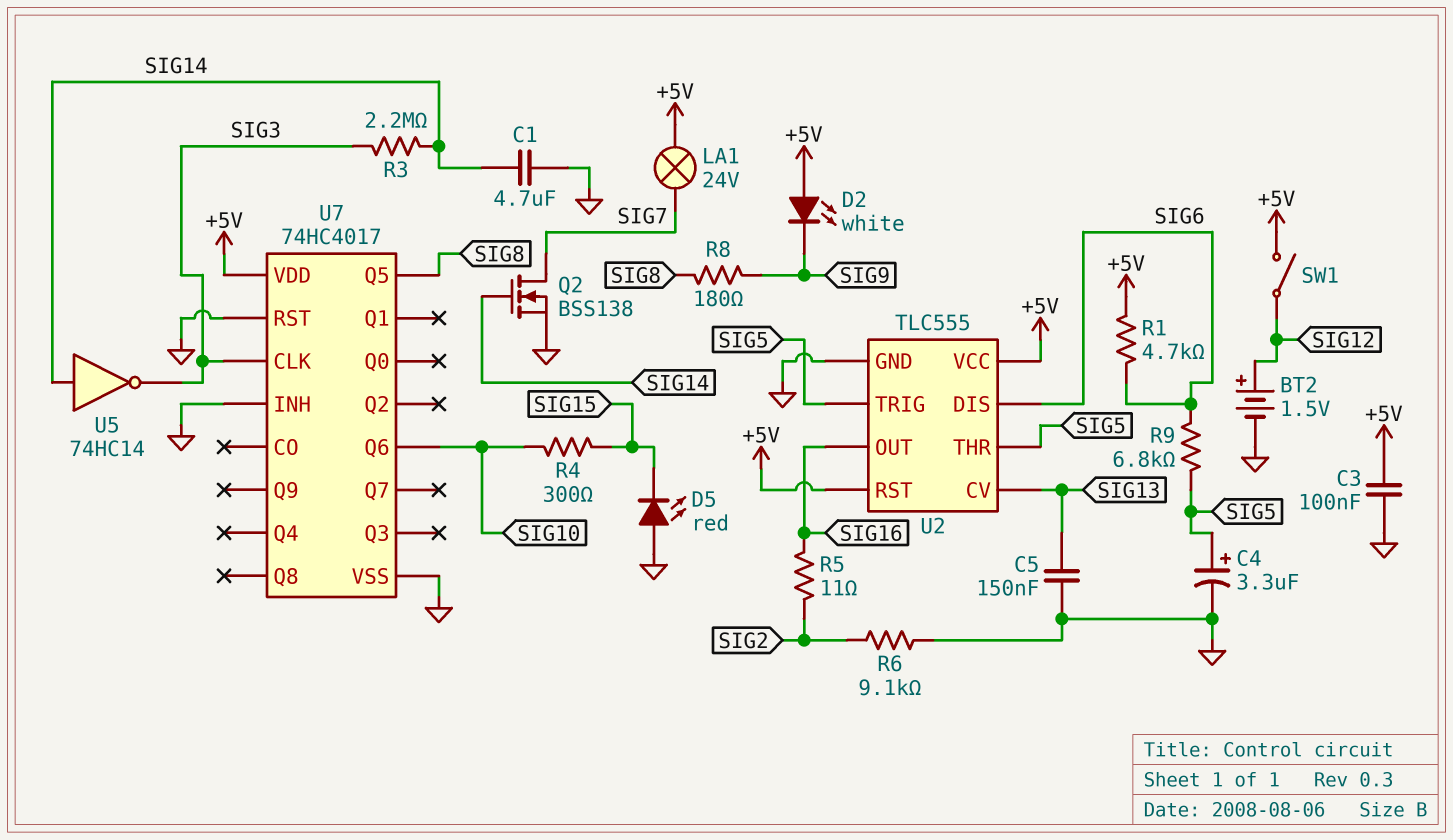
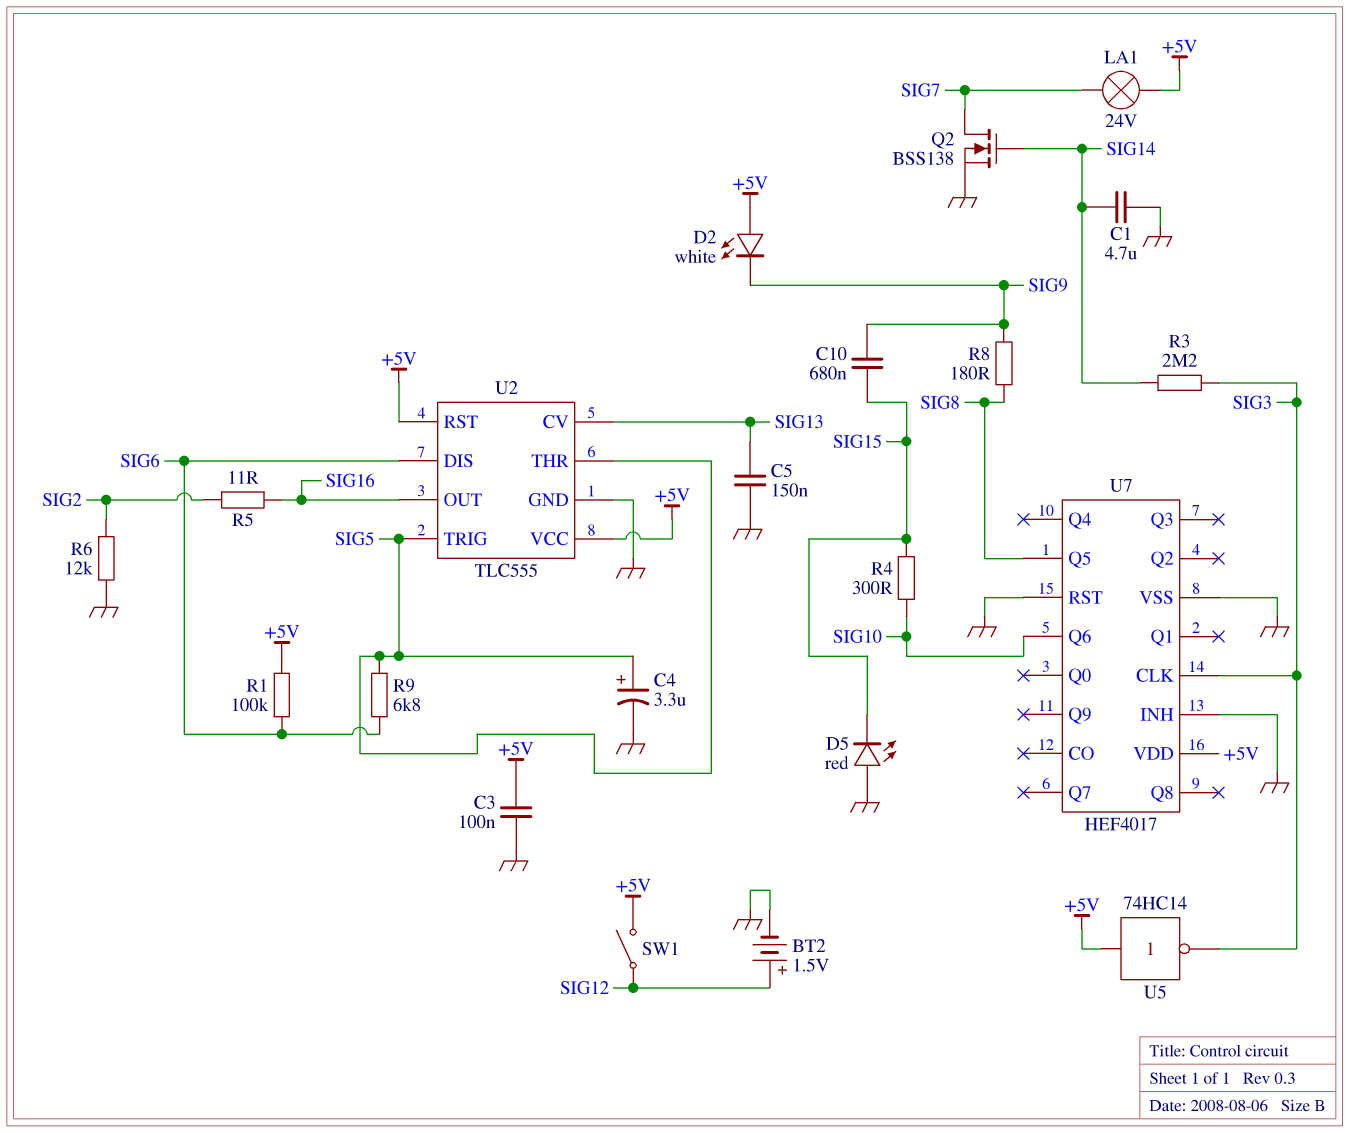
C10: none -> 680nF (SIG9, SIG15)
R1: 4.7k (+5V, SIG6) -> 100k (+5V, SIG6)
R6: 9.1k (GND, SIG2) -> 12k (GND, SIG2)
U5: NOT 74HC14 (in SIG14, out SIG3) -> NOT 74HC14 (in +5V, out SIG3)
U7: 74HC4017 -> HEF4017

